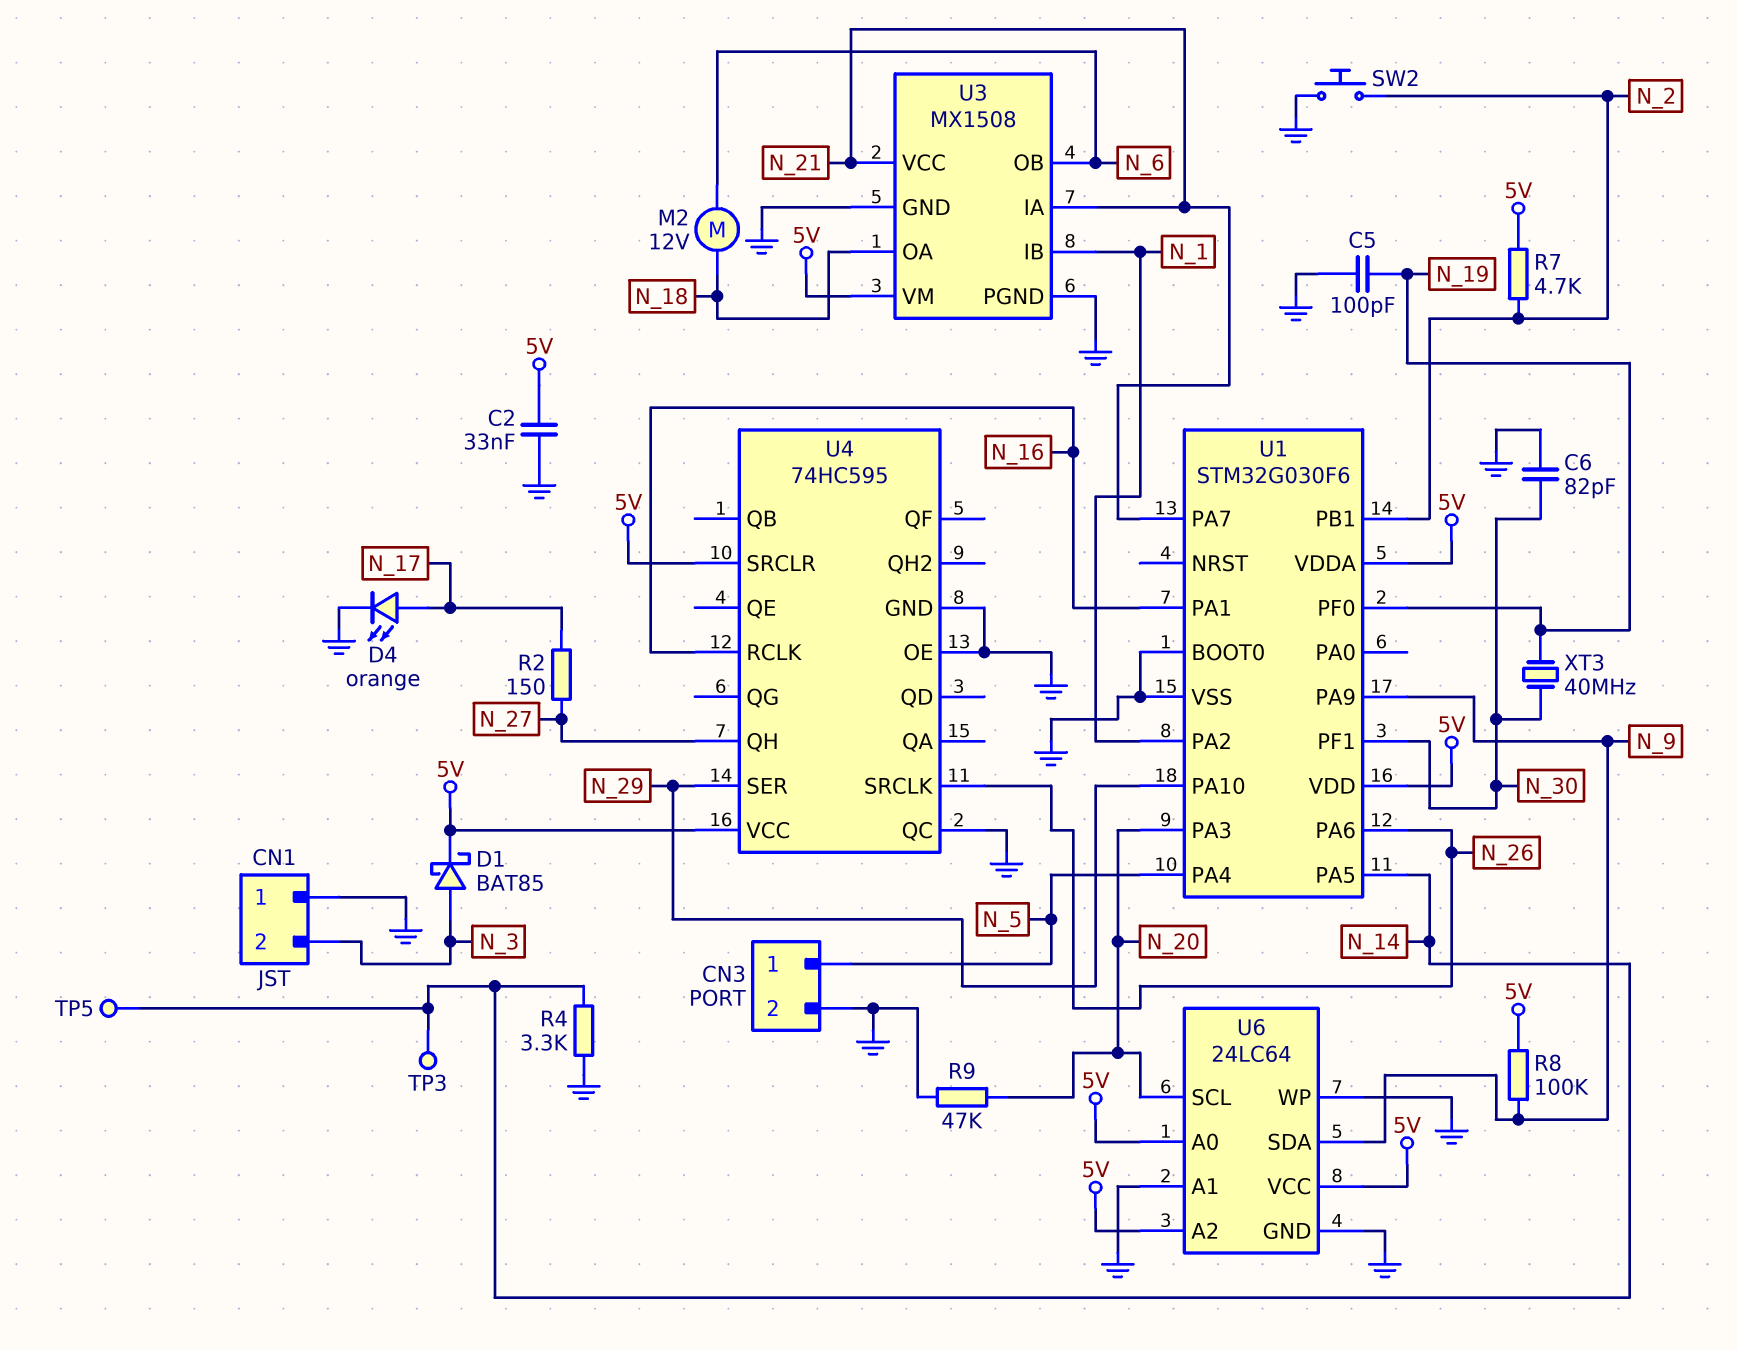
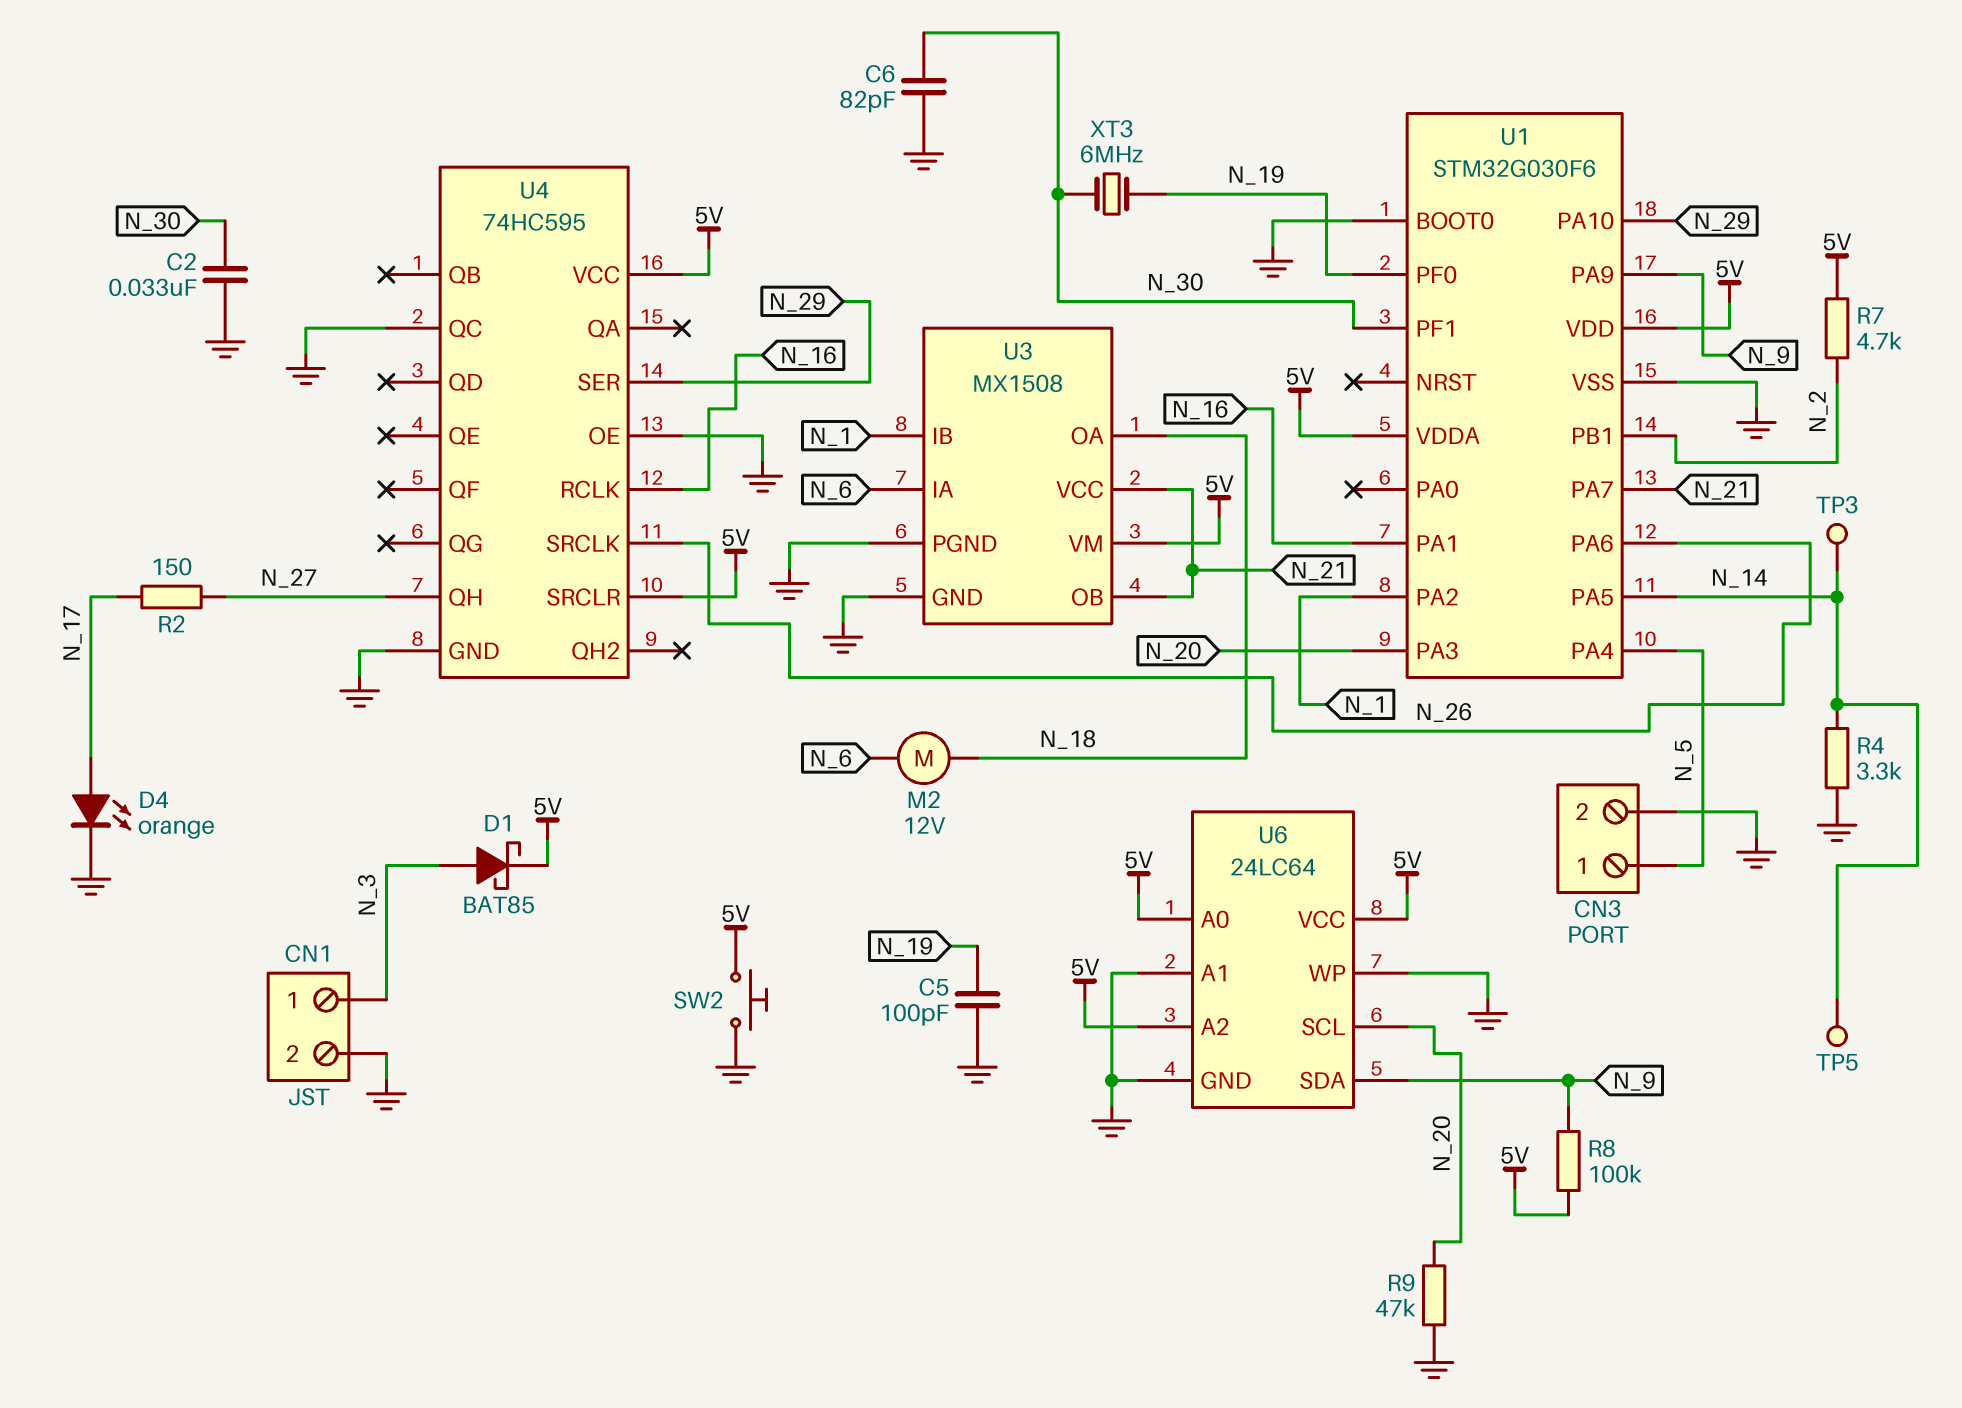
C2: 33nF (5V, GND) -> 33nF (GND, N_30)
CN1 pin 1: GND -> N_3
CN1 pin 2: N_3 -> GND
SW2: button (GND, N_2) -> button (5V, GND)
U3 pin IA: N_21 -> N_6
U3 pin OB: N_6 -> N_21
XT3: 40MHz (N_19, N_30) -> 6MHz (N_19, N_30)

